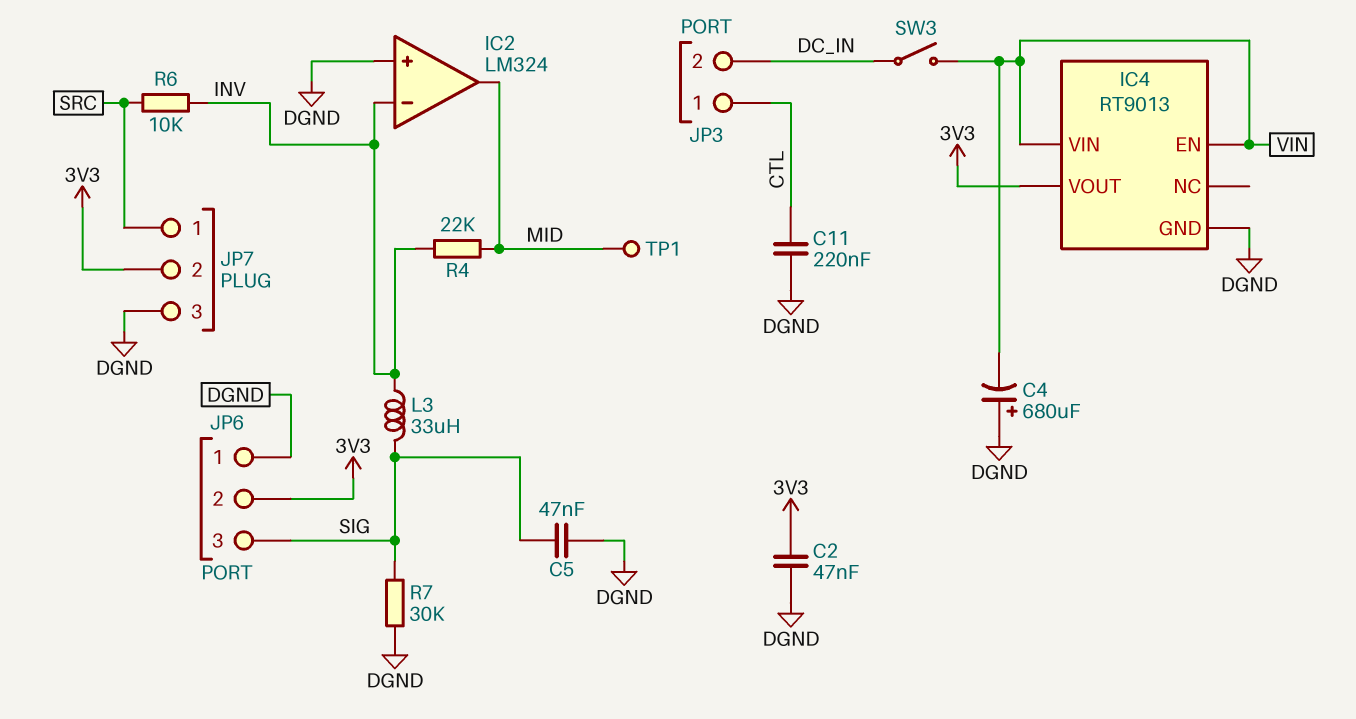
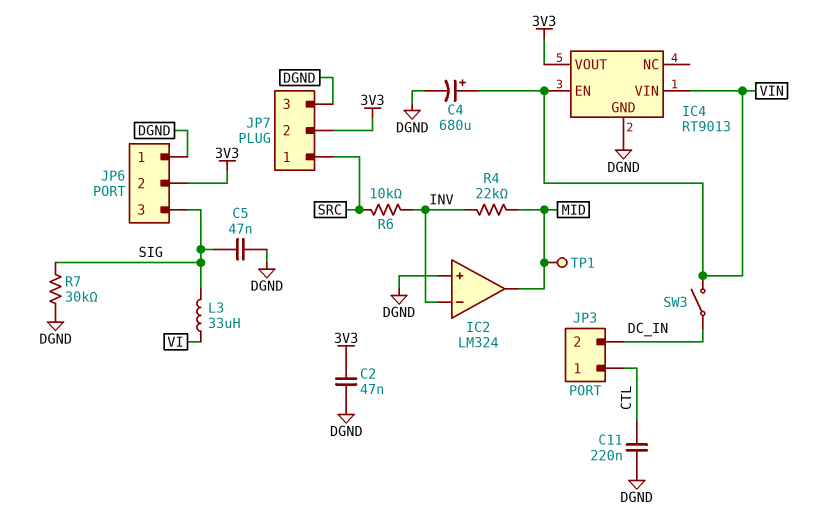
C4: 680uF (plus DGND, minus VIN) -> 680uF (plus VIN, minus DGND)
L3: 33uH (INV, SIG) -> 33uH (SIG, VI)

